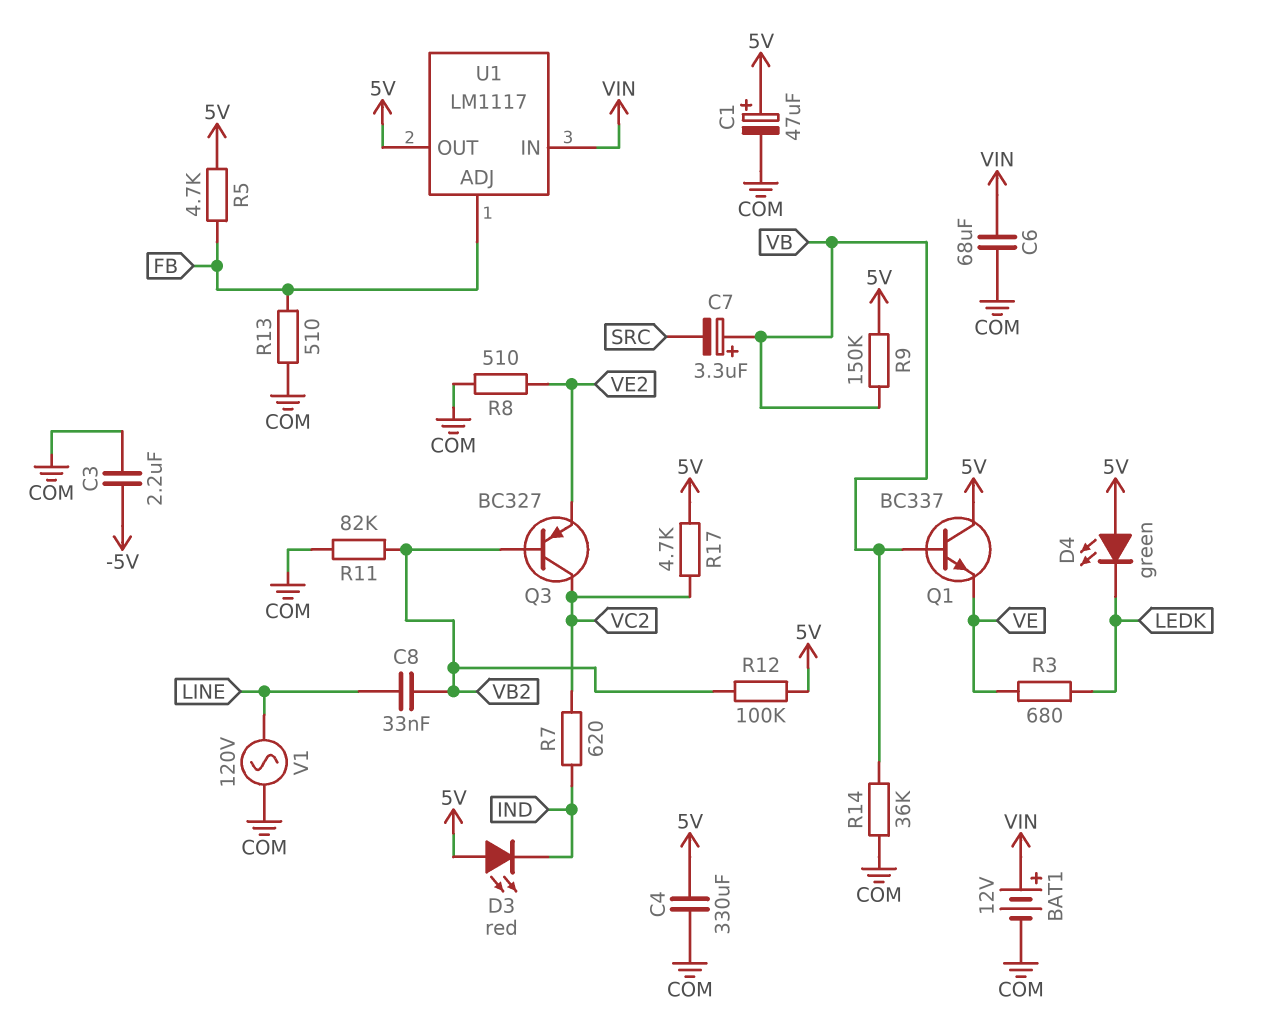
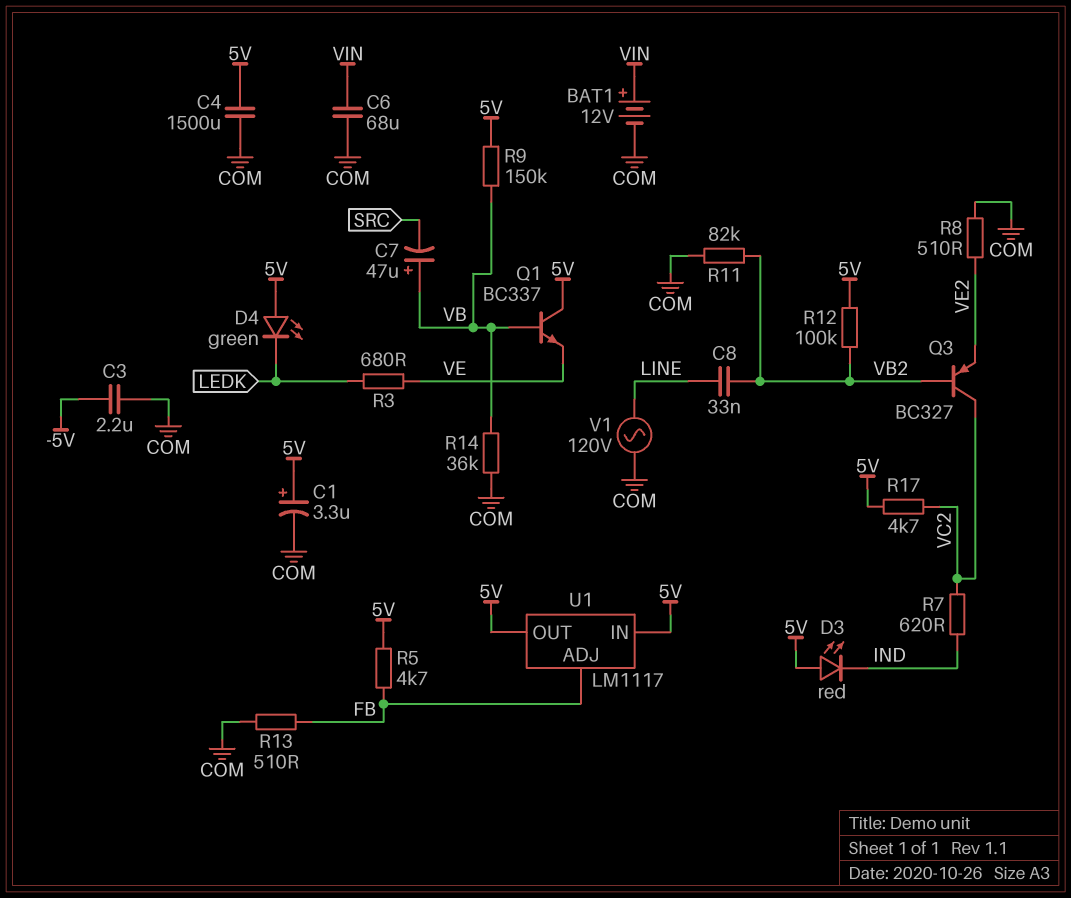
C1: 47uF (plus 5V, minus COM) -> 3.3uF (plus 5V, minus COM)
C4: 330uF (5V, COM) -> 1500uF (5V, COM)
C7: 3.3uF (plus VB, minus SRC) -> 47uF (plus VB, minus SRC)
U1 pin IN: VIN -> 5V

